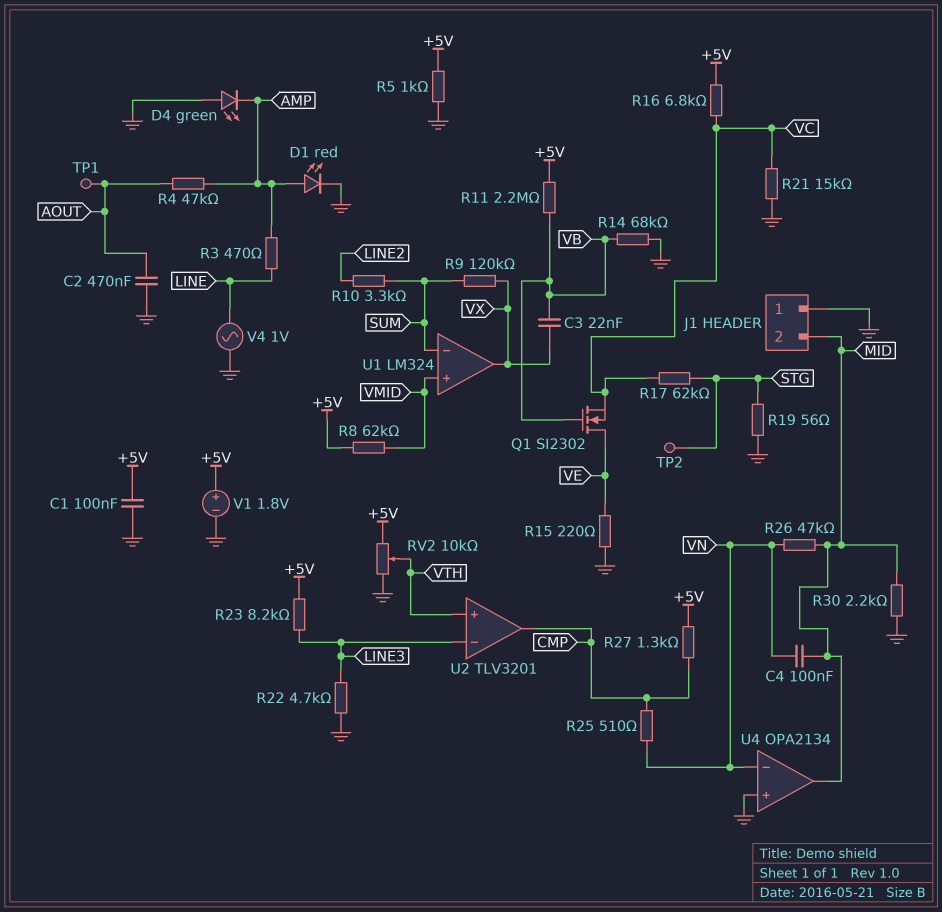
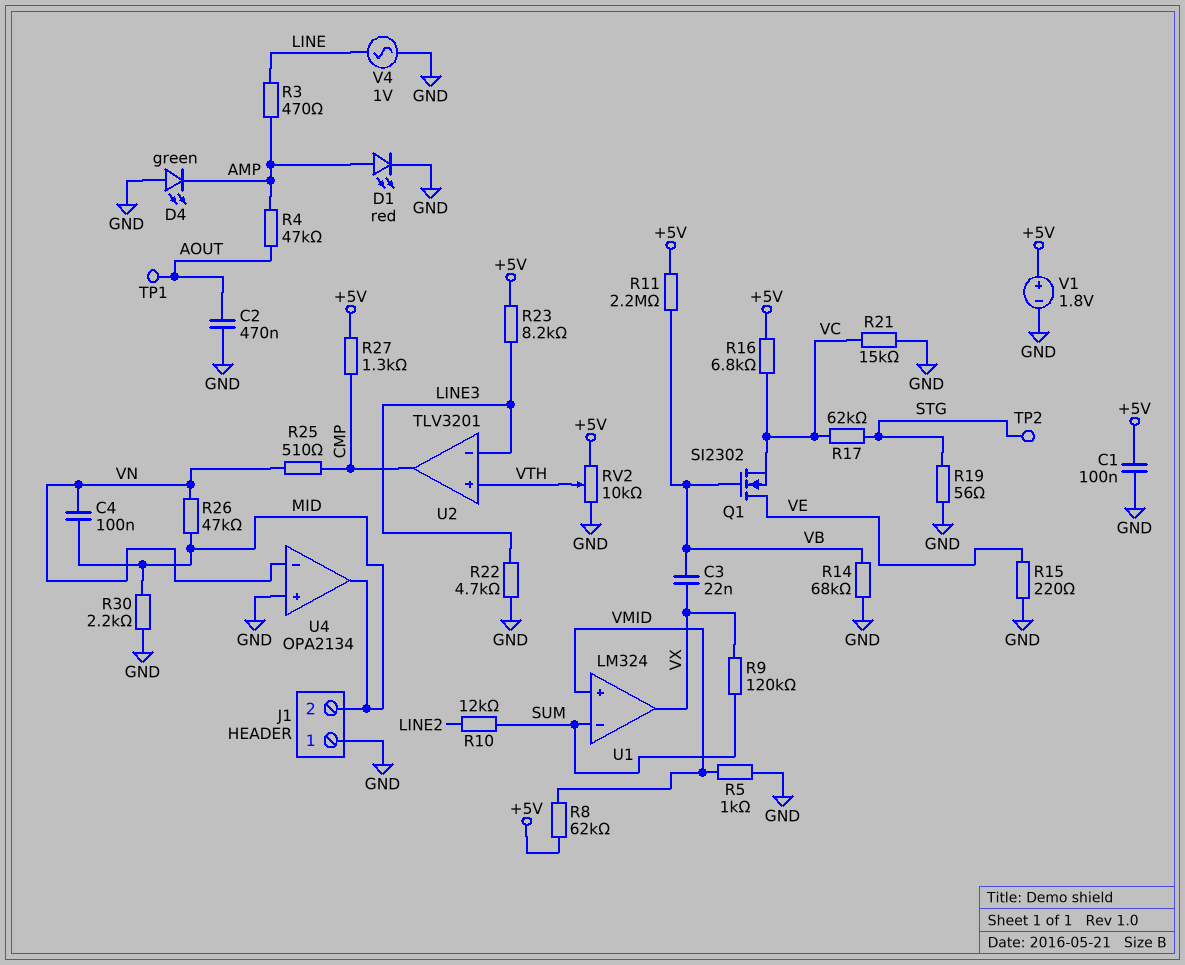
R5: 1k (+5V, GND) -> 1k (GND, VMID)
R10: 3.3k (LINE2, SUM) -> 12k (LINE2, SUM)

